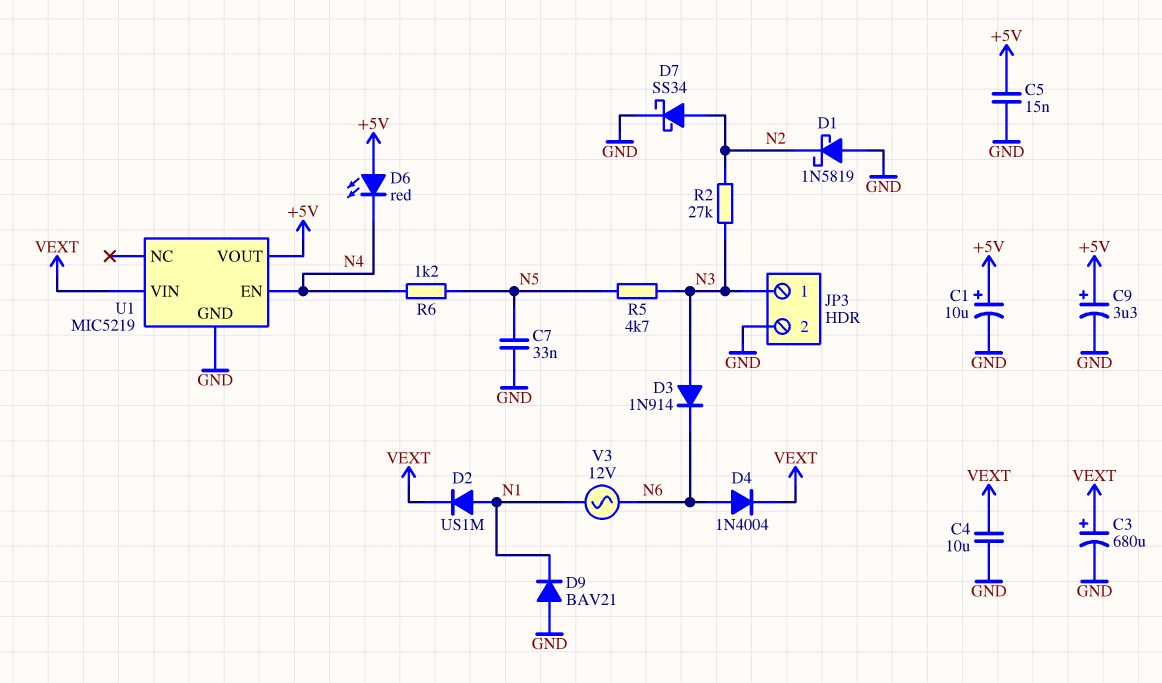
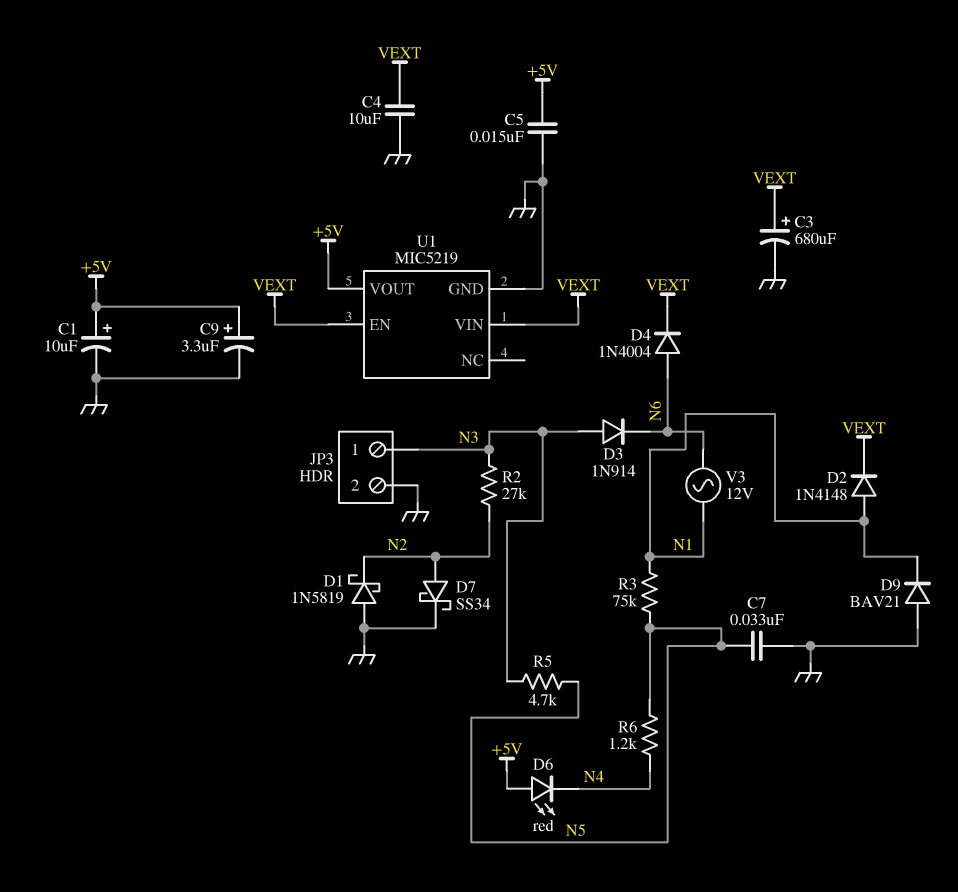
D2: diode US1M (A N1, K VEXT) -> diode 1N4148 (A N1, K VEXT)
R3: none -> 75k (N1, N5)
U1 pin EN: N4 -> VEXT

